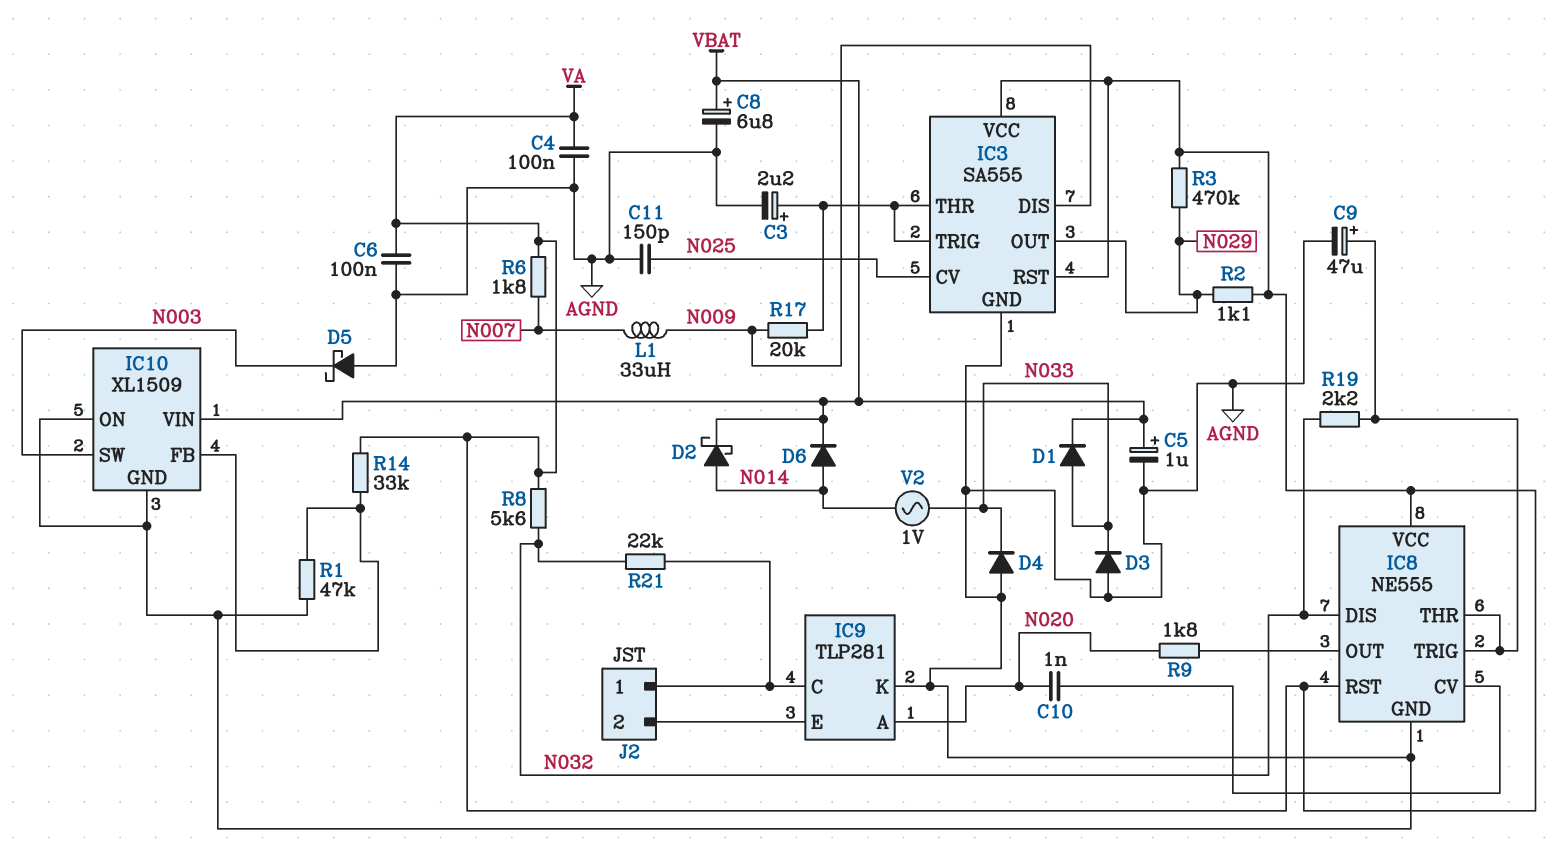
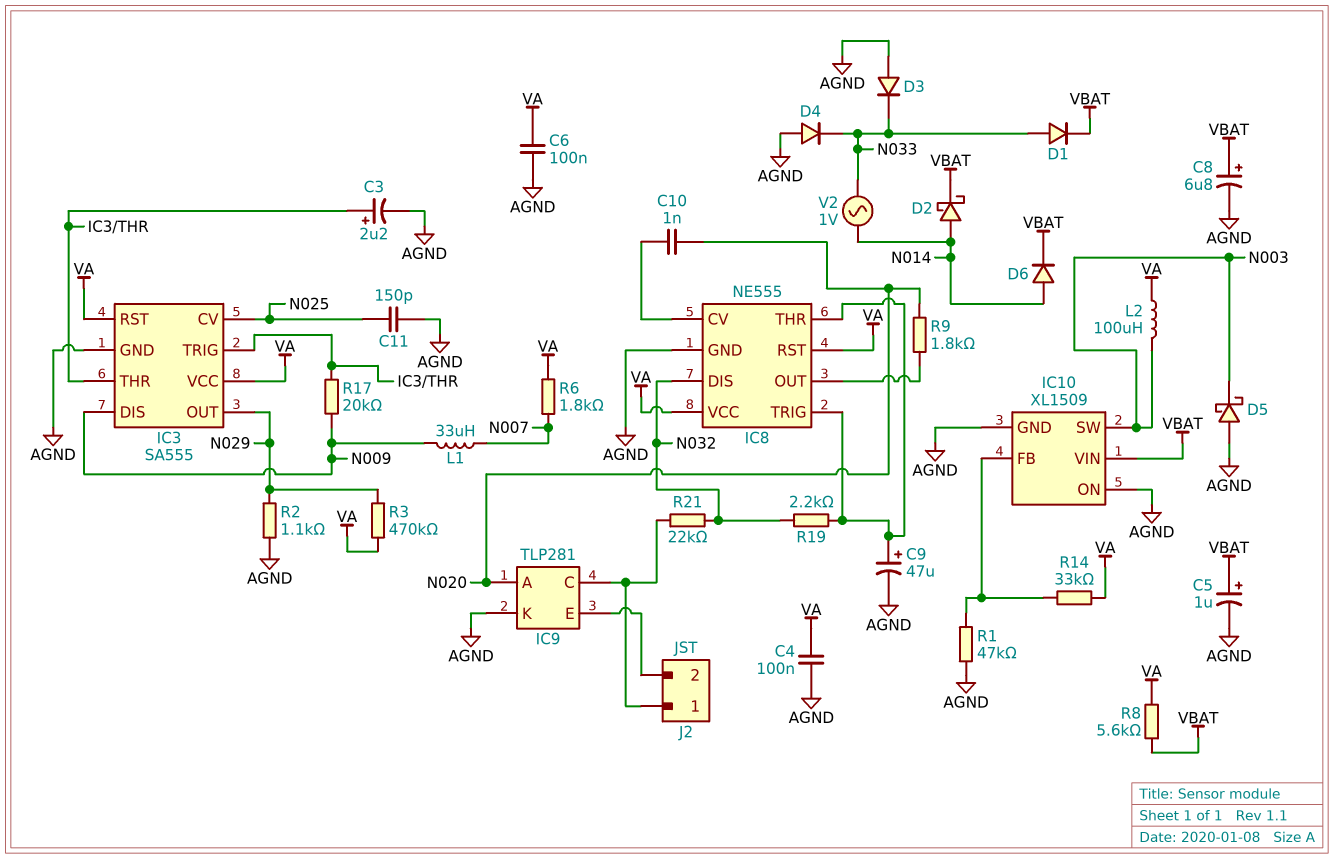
L2: none -> 100uH (N003, VA)
R2: 1.1k (N029, VA) -> 1.1k (AGND, N029)
R8: 5.6k (N032, VA) -> 5.6k (VA, VBAT)

